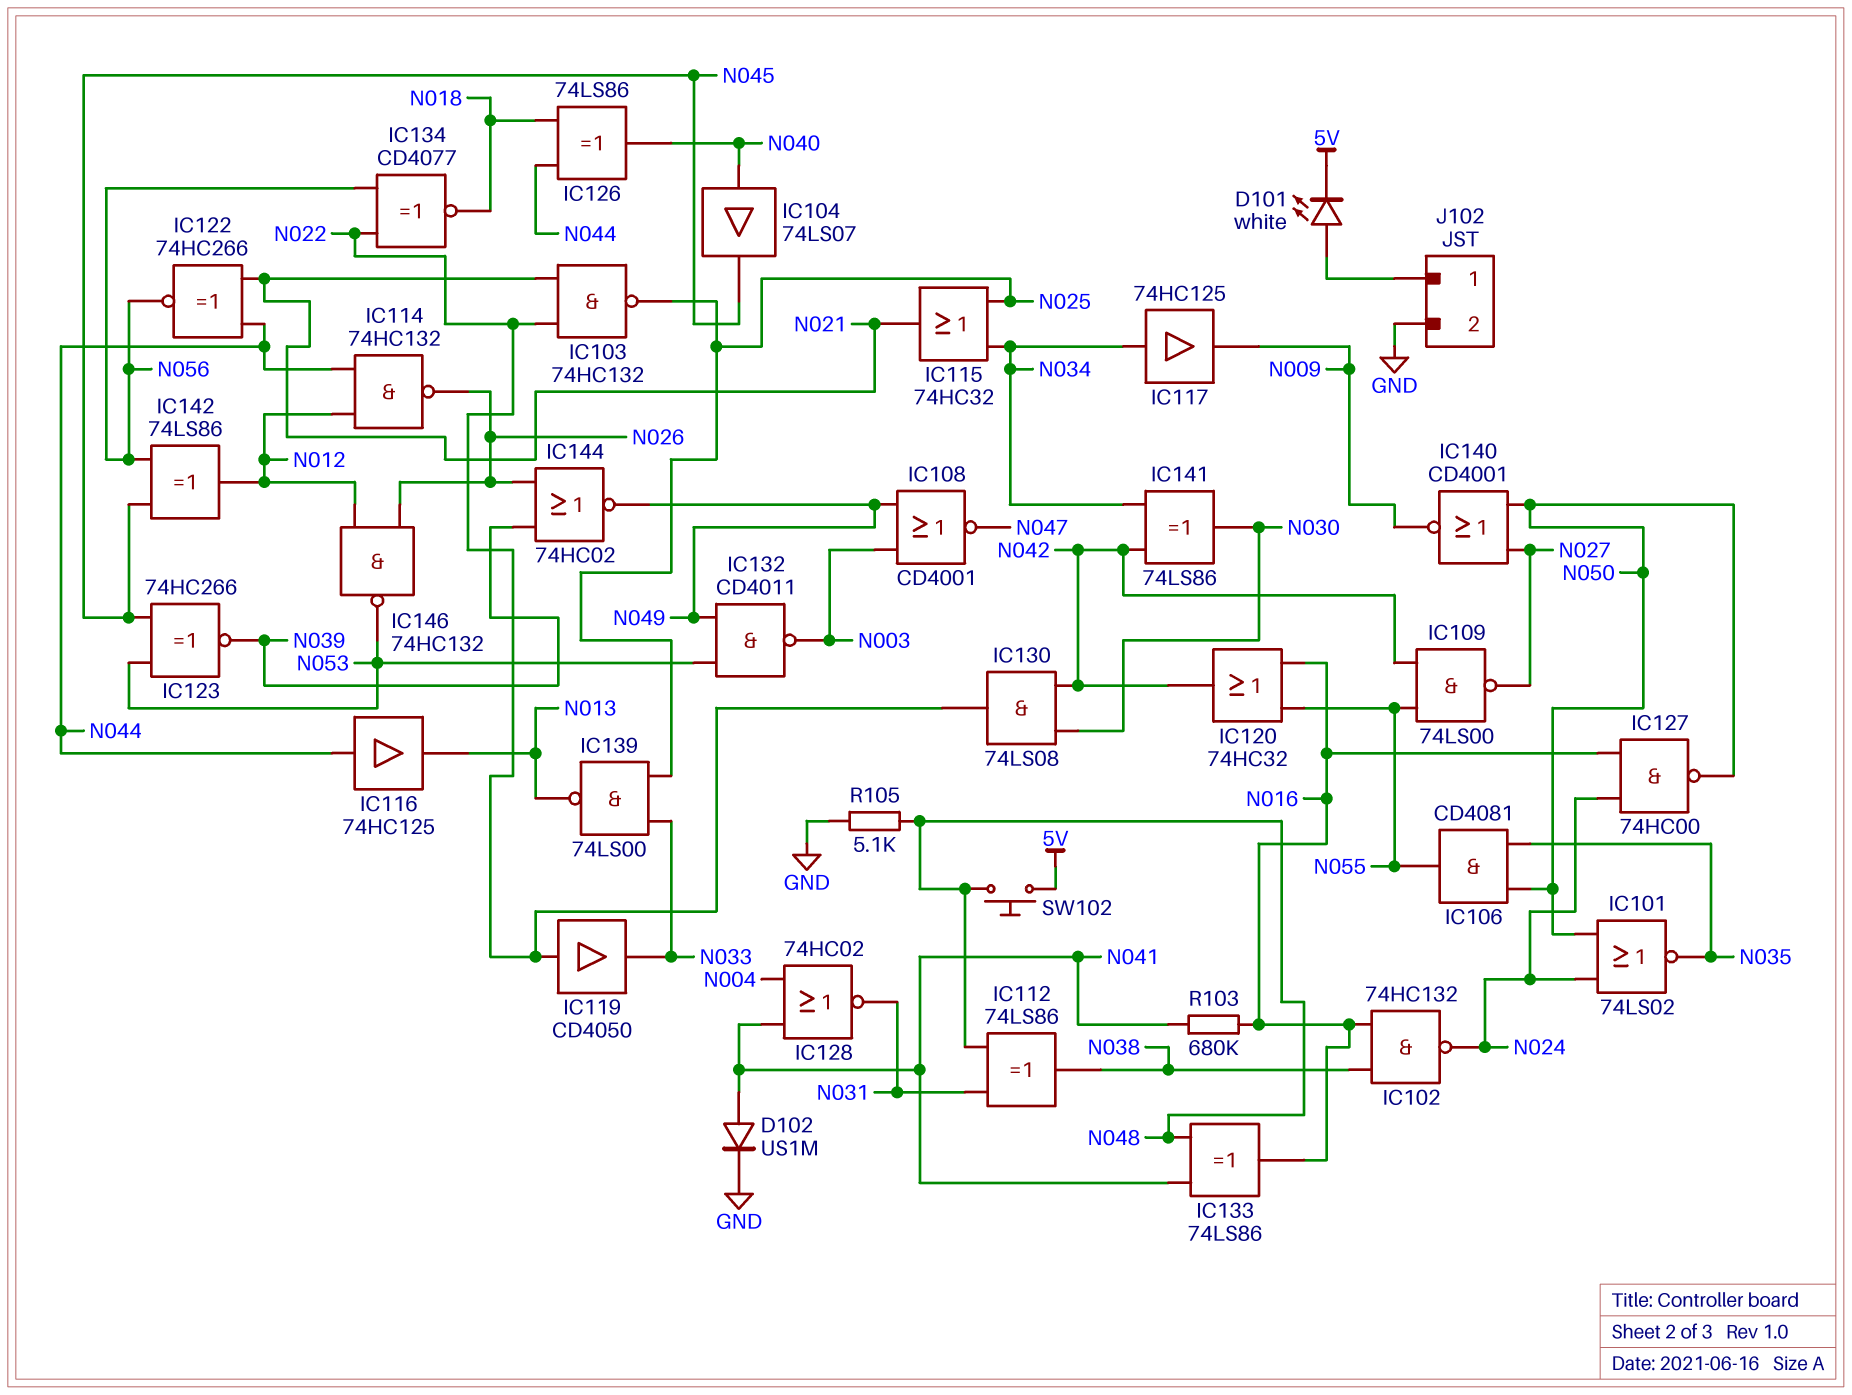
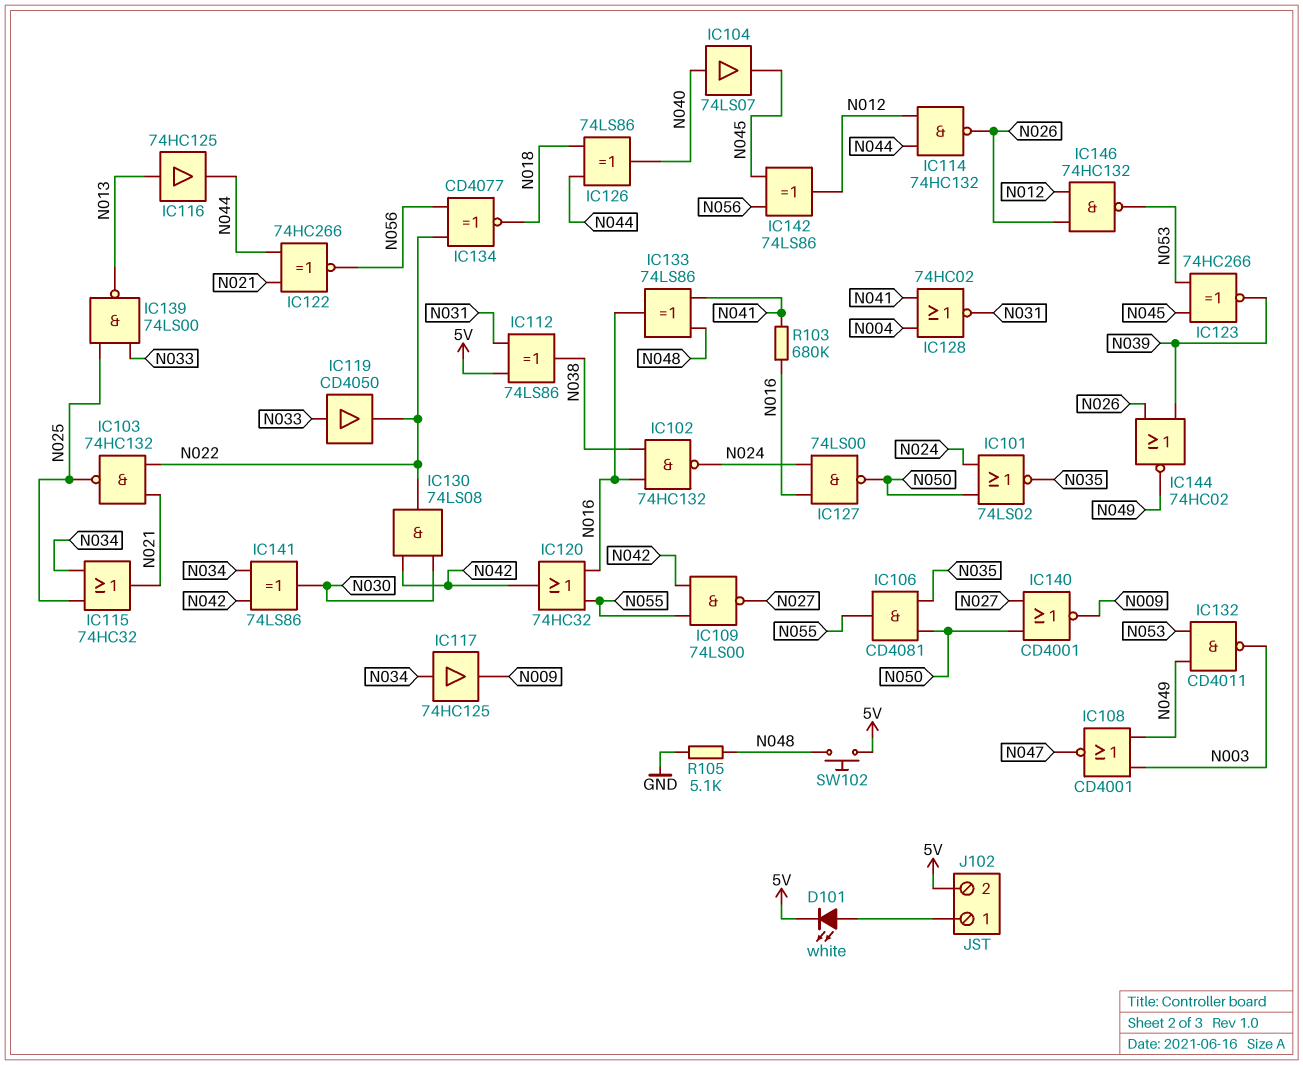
D102: diode US1M (A N041, K GND) -> none
IC112: XOR 74LS86 (in N031, in N048, out N038) -> XOR 74LS86 (in 5V, in N031, out N038)
IC116: buffer 74HC125 (in N044, out N013) -> buffer 74HC125 (in N013, out N044)
IC119: buffer CD4050 (in N022, out N033) -> buffer CD4050 (in N033, out N022)
IC127: NAND 74HC00 (in N016, in N024, out N050) -> NAND 74LS00 (in N016, in N024, out N050)
J102 pin 2: GND -> 5V

